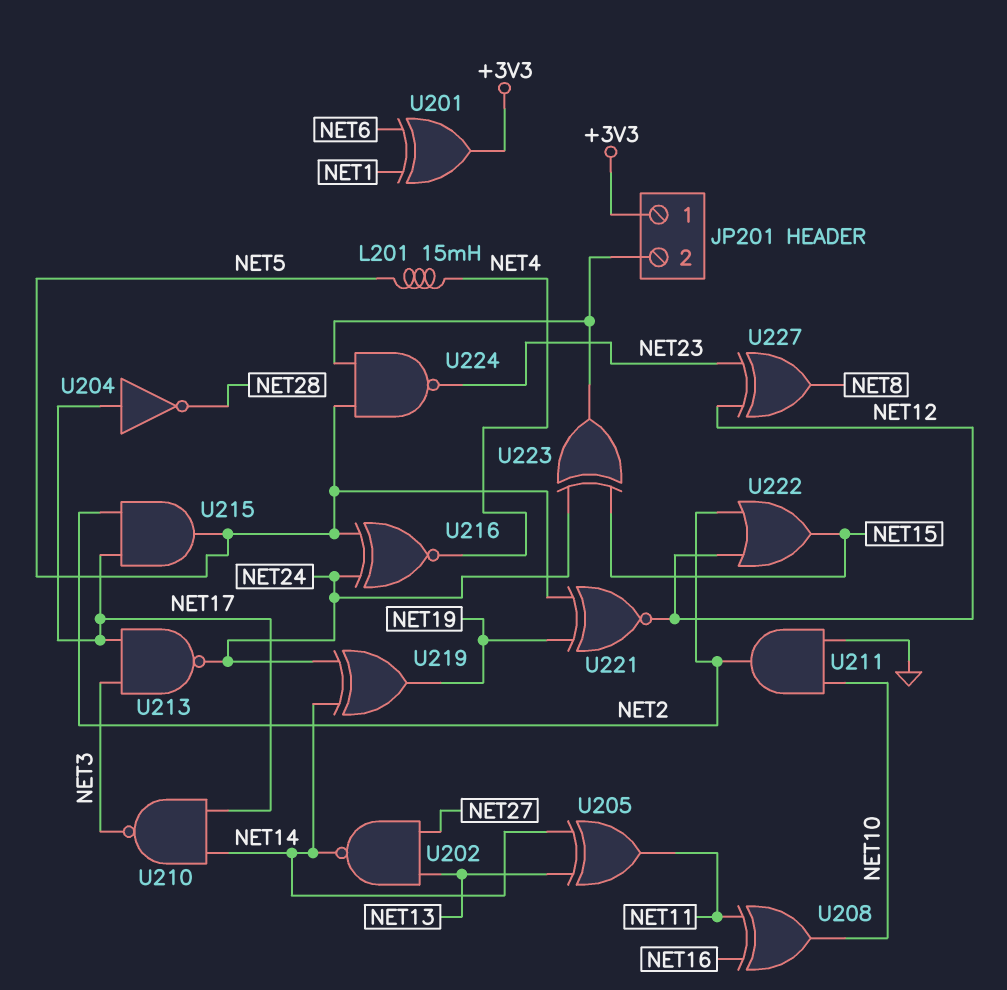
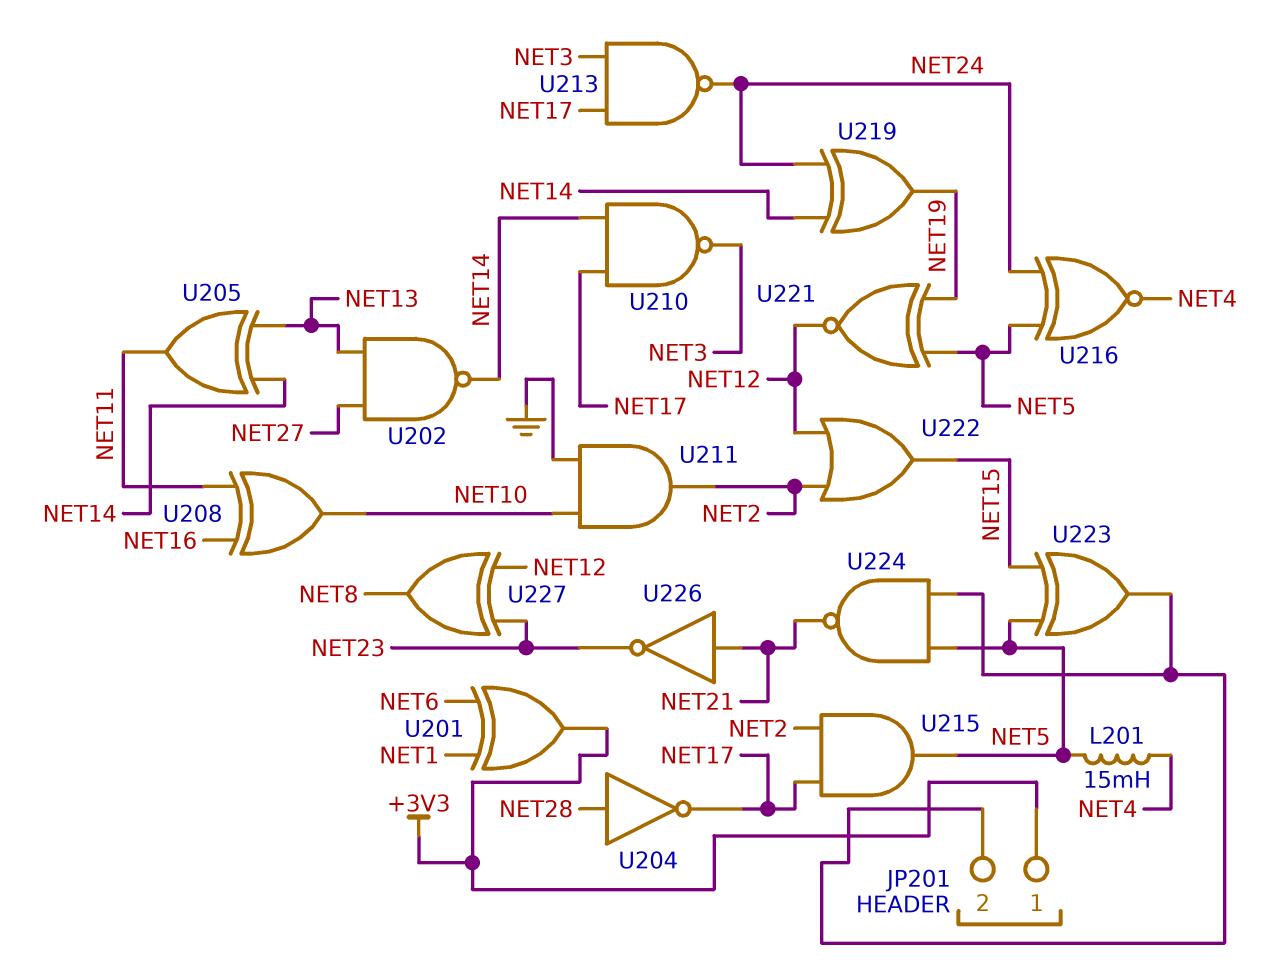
U204: NOT (in NET17, out NET28) -> NOT (in NET28, out NET17)
U223: XOR (in NET15, in NET24, out JP201/2) -> XOR (in NET5, in NET15, out JP201/2)
U224: NAND (in JP201/2, in NET5, out NET23) -> NAND (in JP201/2, in NET5, out NET21)
U226: none -> NOT (in NET21, out NET23)

